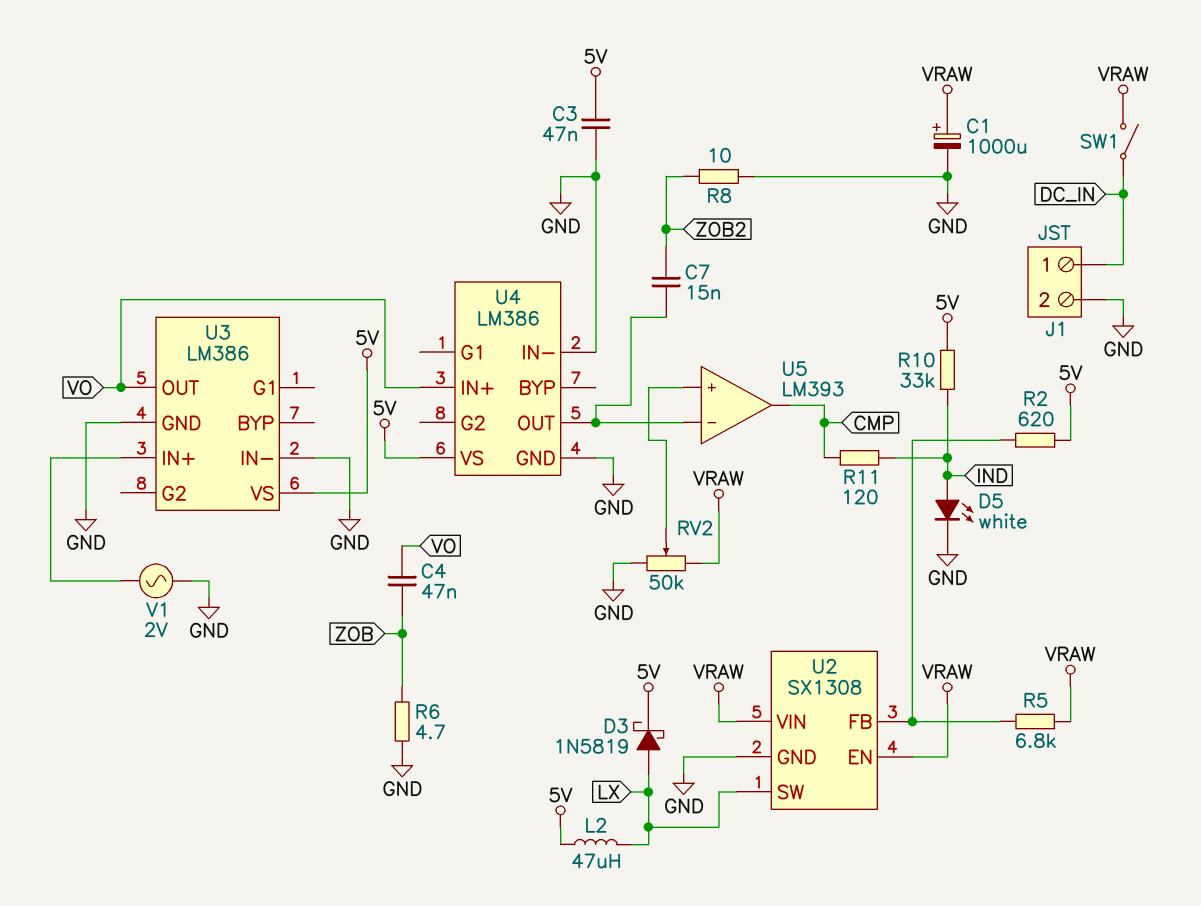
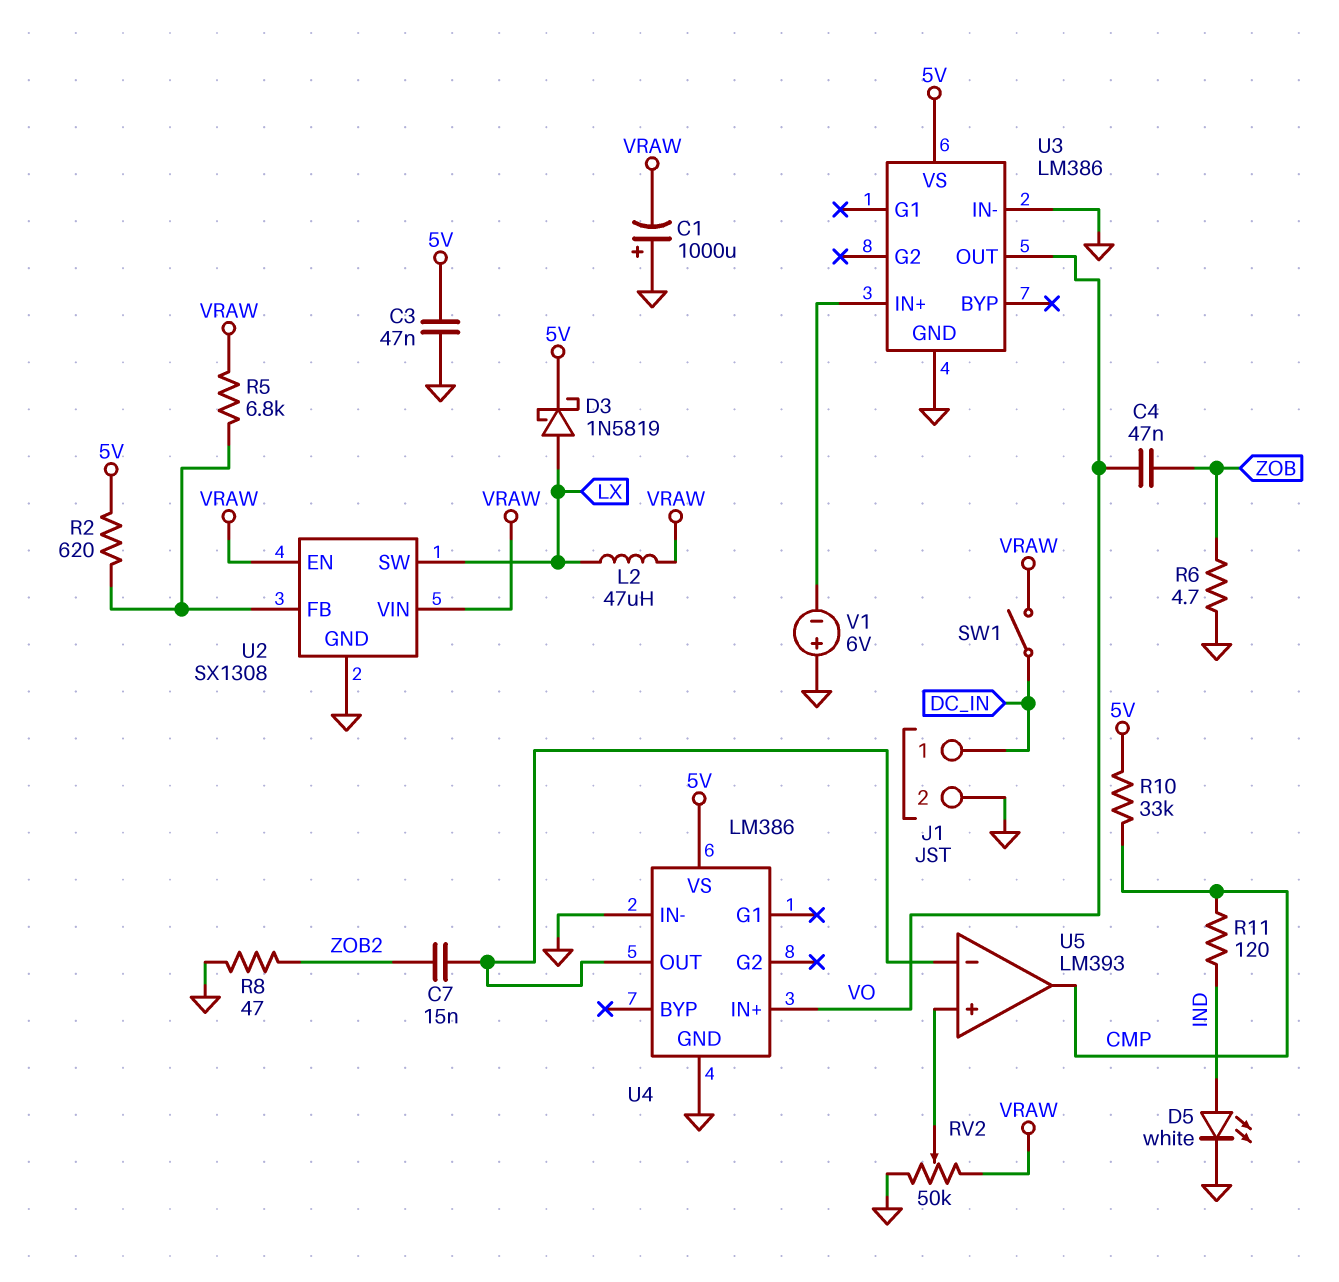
C1: 1000uF (plus VRAW, minus GND) -> 1000uF (plus GND, minus VRAW)
L2: 47uH (5V, LX) -> 47uH (LX, VRAW)
R8: 10 (GND, ZOB2) -> 47 (GND, ZOB2)
R10: 33k (5V, IND) -> 33k (5V, CMP)
V1: AC 2V (GND, U3/IN+) -> 6V (plus GND, minus U3/IN+)

